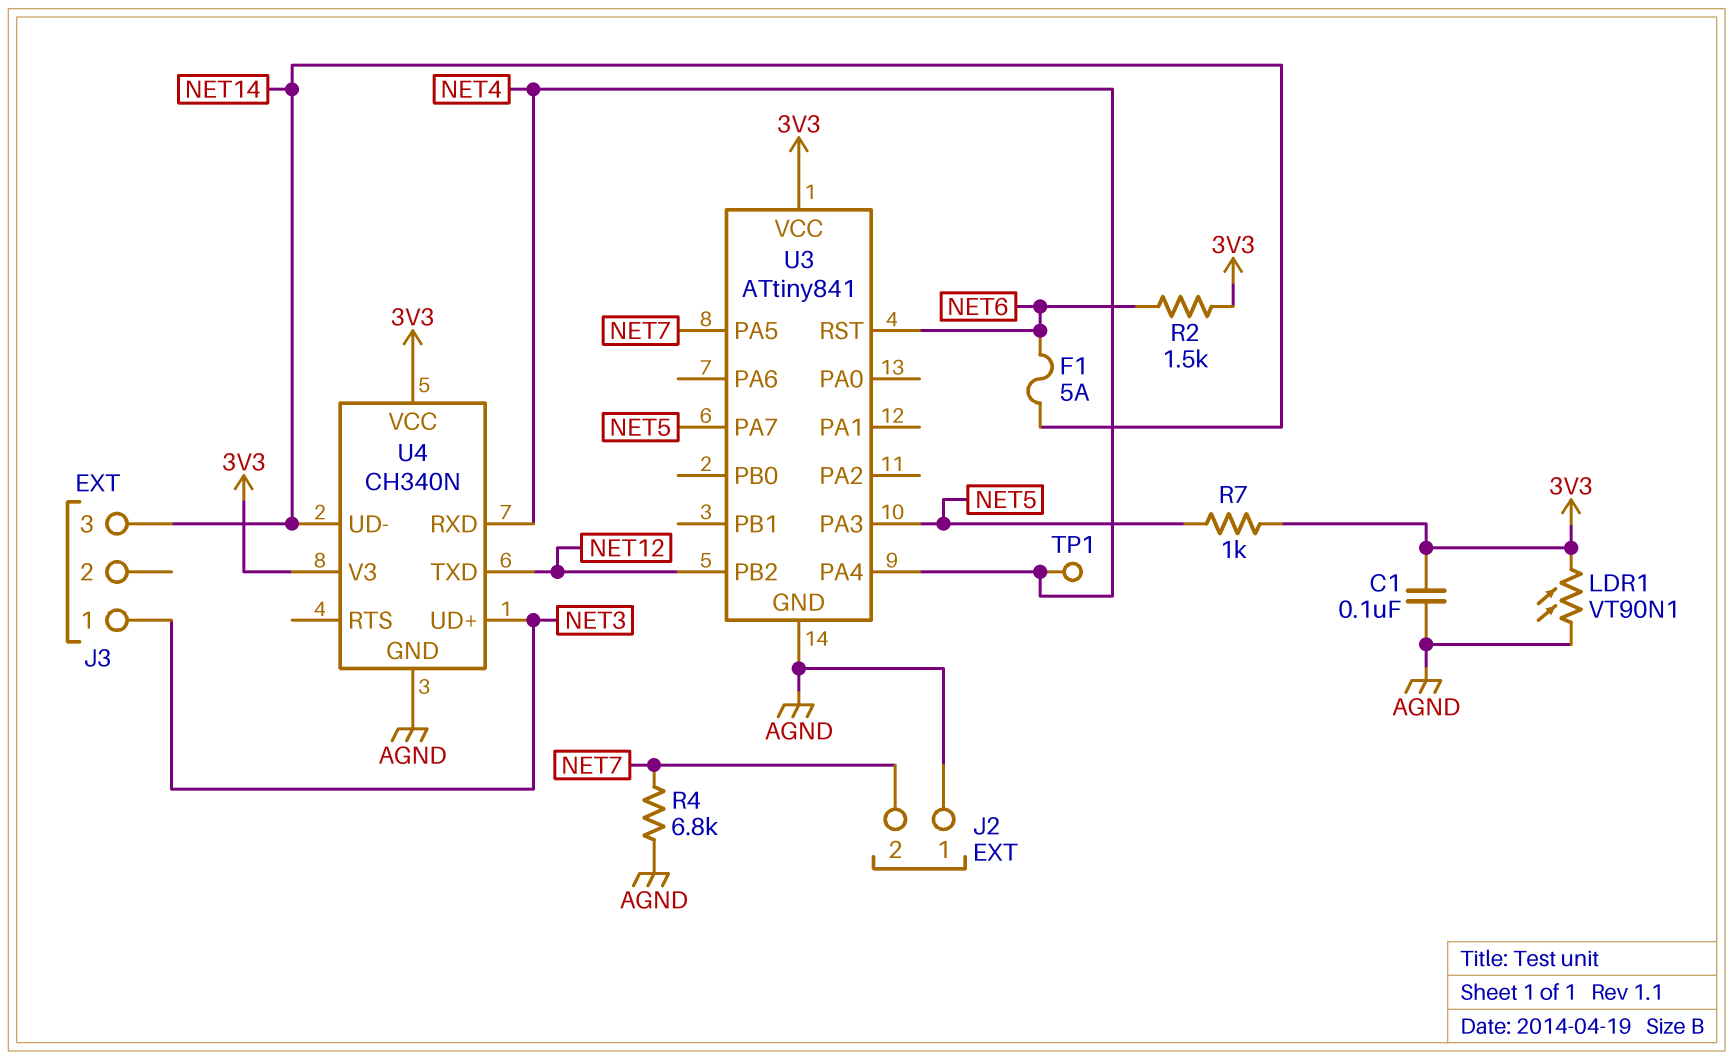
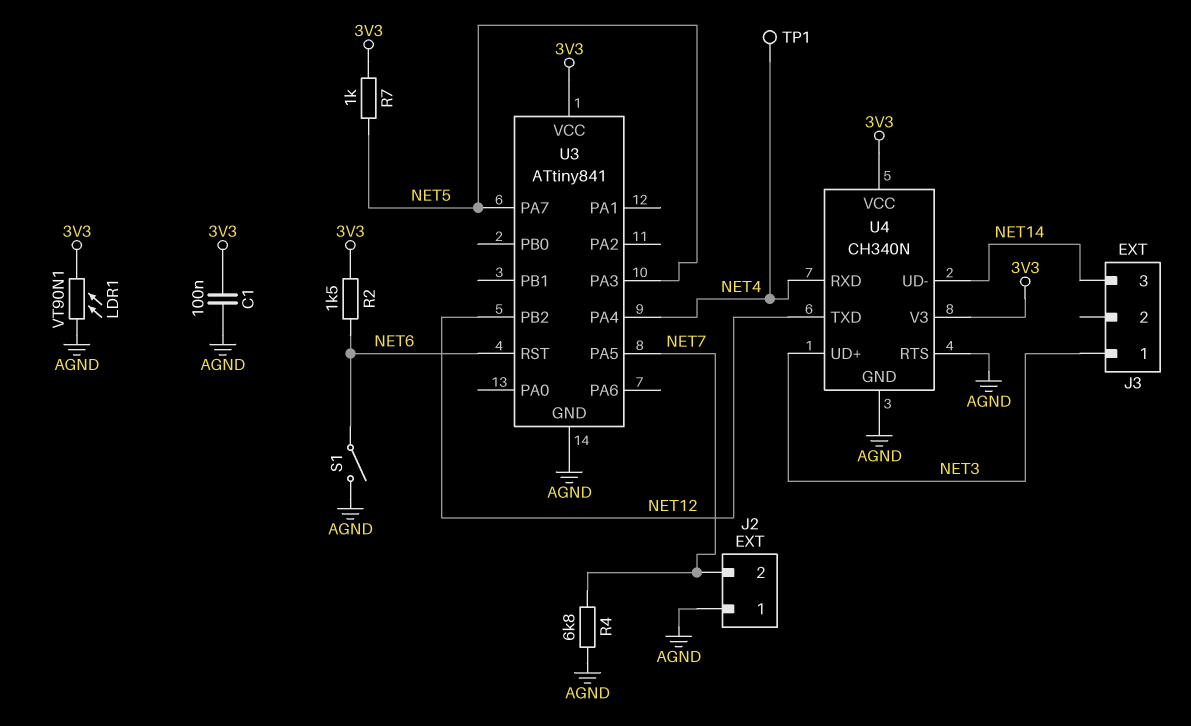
F1: 5A (NET6, NET14) -> none
S1: none -> switch (AGND, NET6)
U4 pin RTS: none -> AGND

